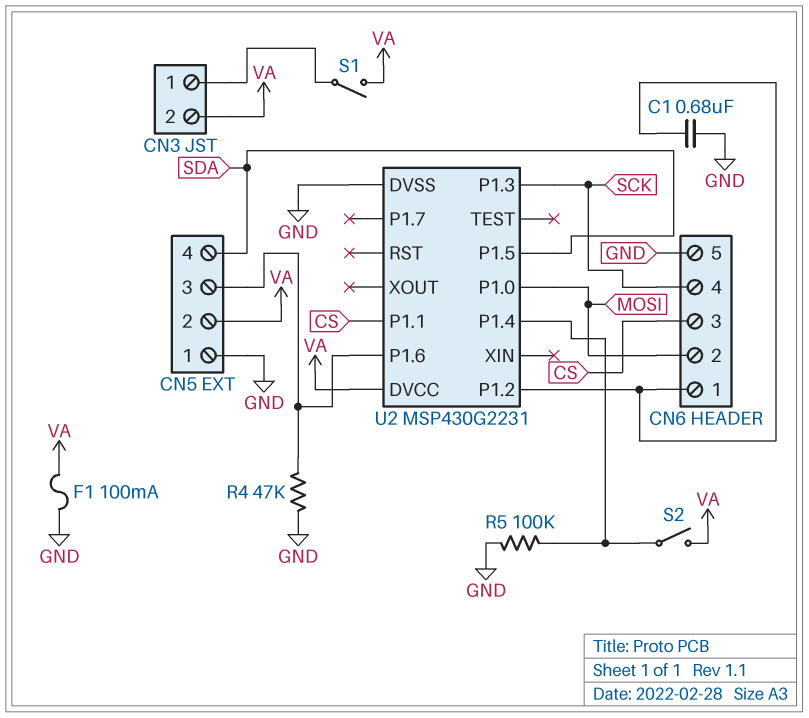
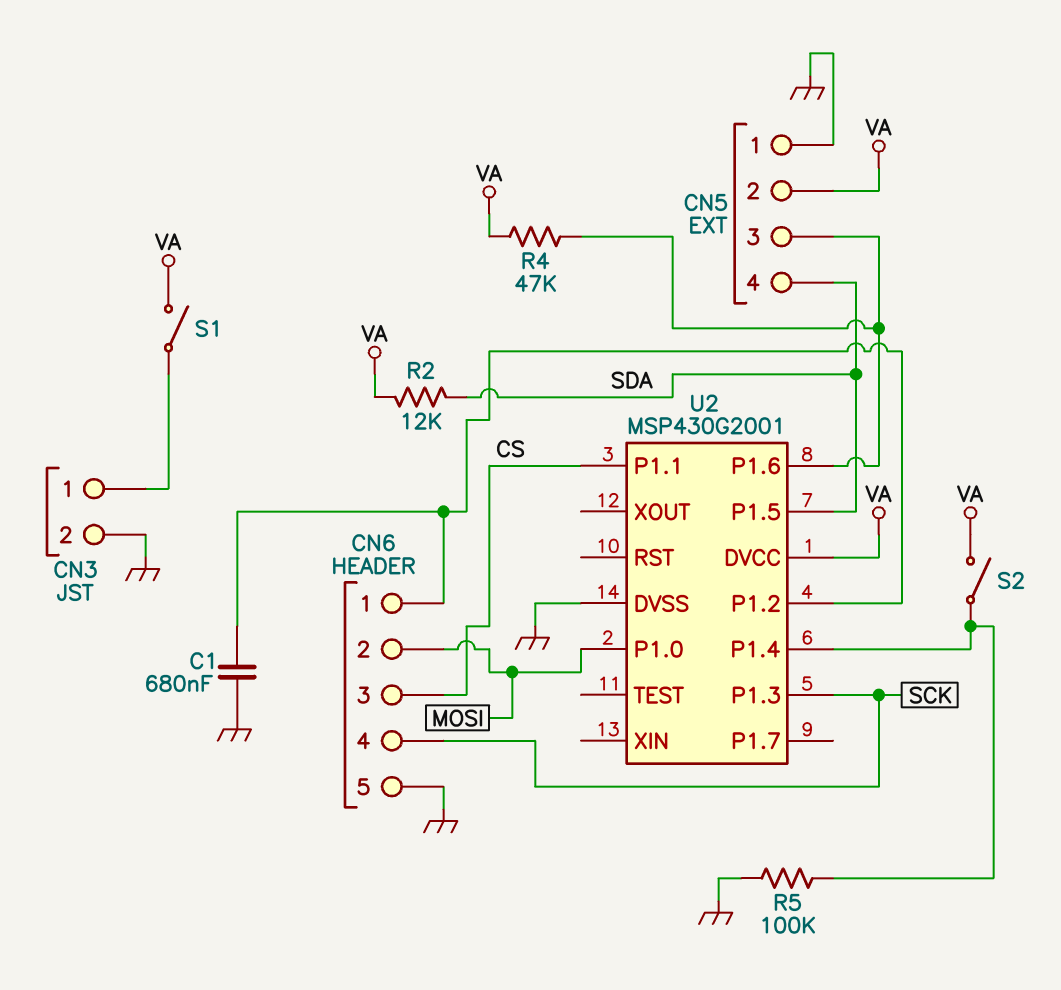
CN3 pin 2: VA -> GND
F1: 100mA (GND, VA) -> none
R2: none -> 12k (SDA, VA)
R4: 47k (CN5/3, GND) -> 47k (CN5/3, VA)
U2: MSP430G2231 -> MSP430G2001

